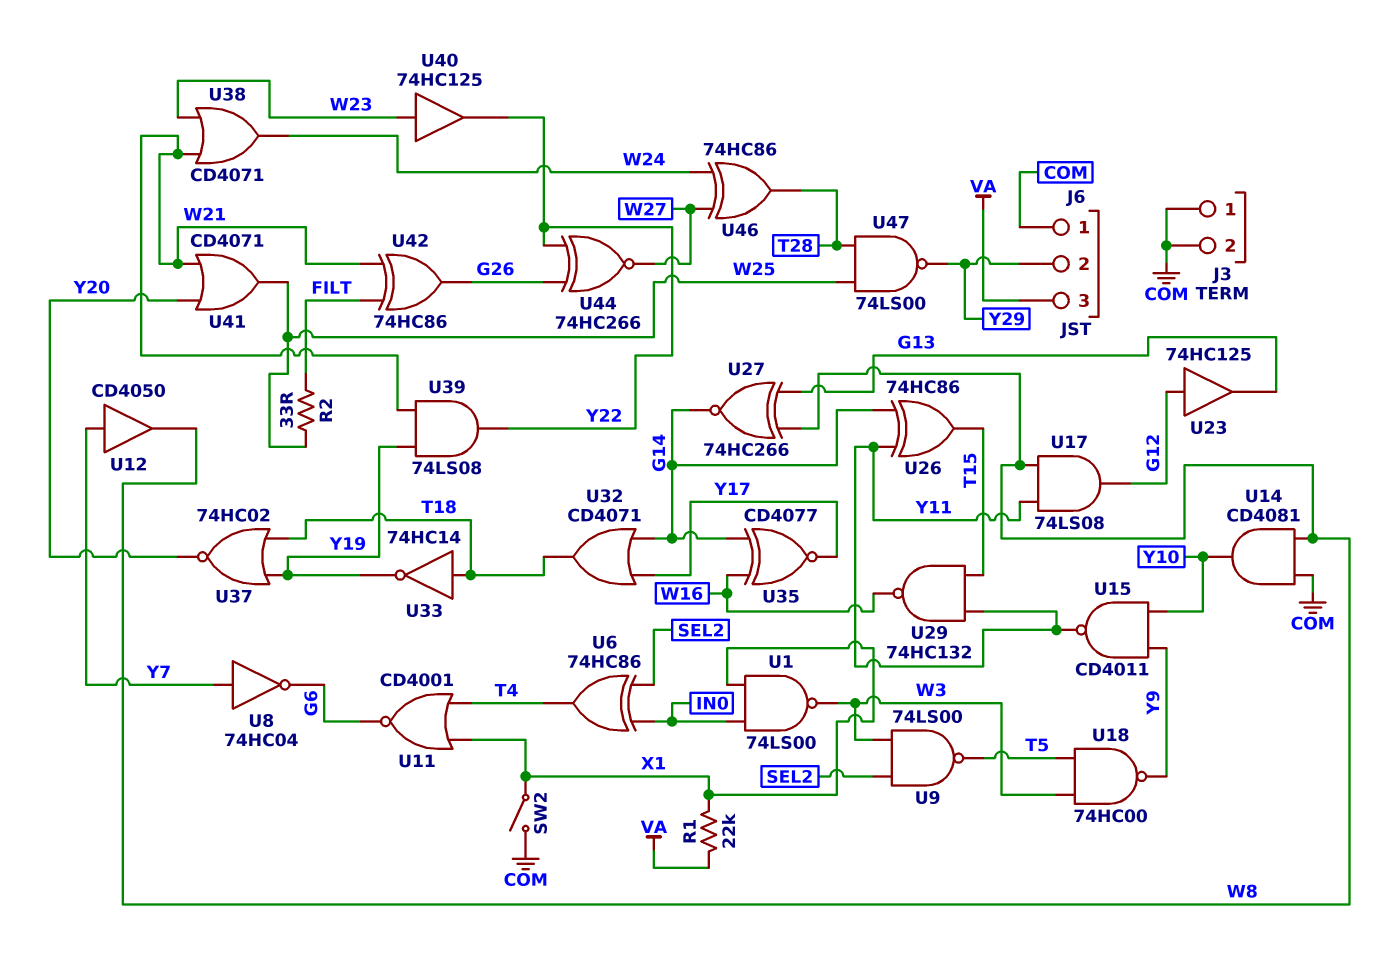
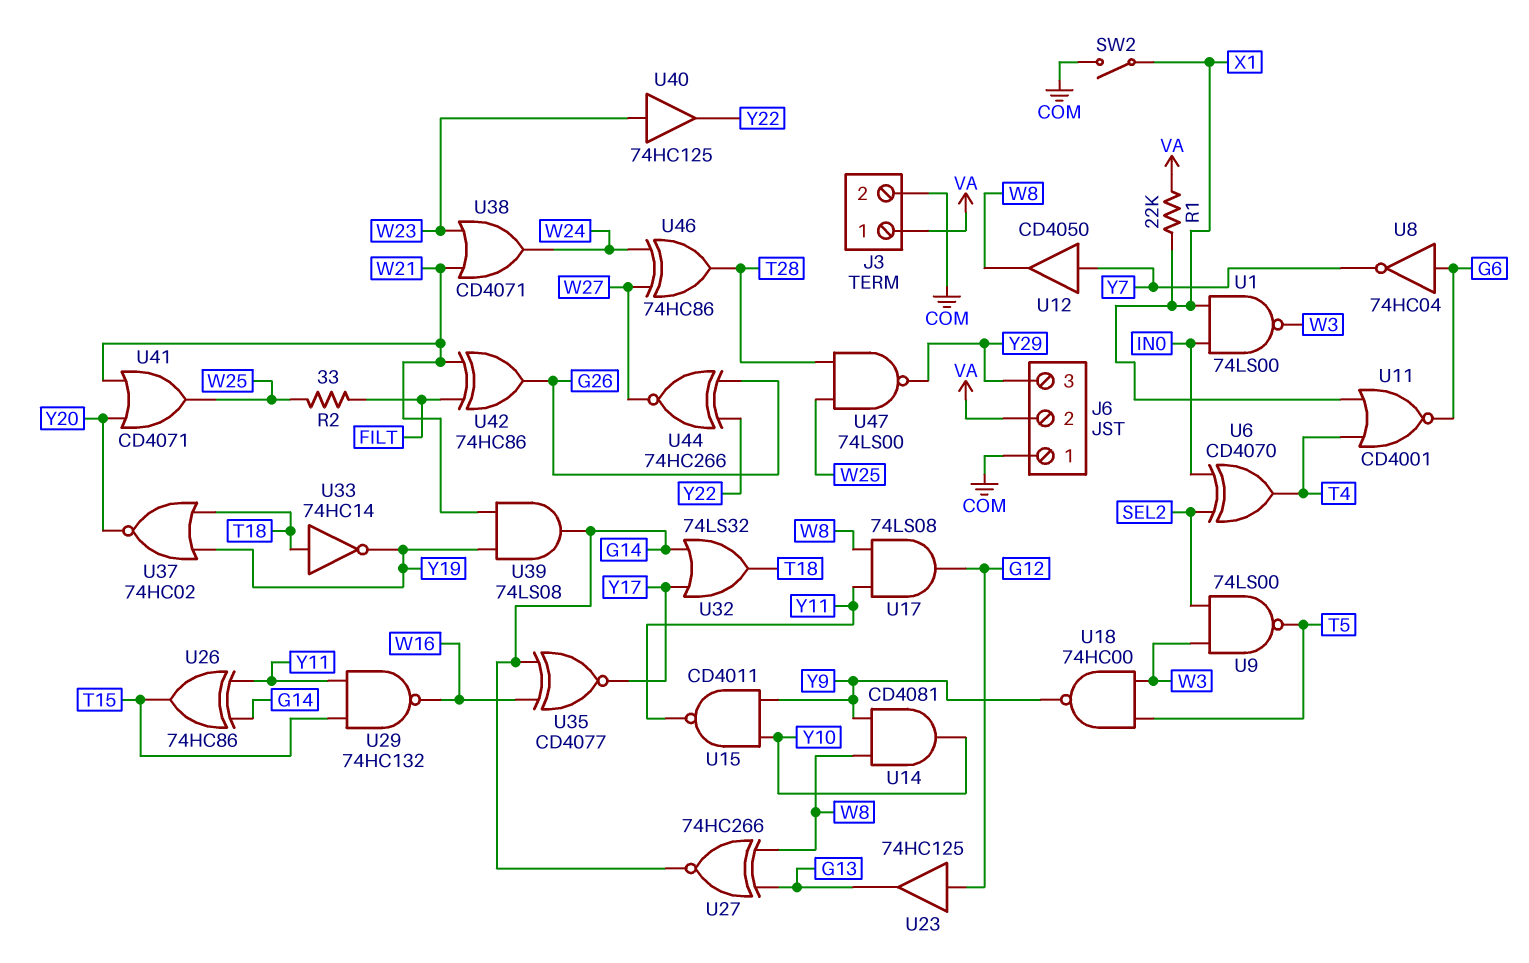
J3 pin 1: COM -> VA
J6 pin 2: Y29 -> VA
J6 pin 3: VA -> Y29
U6: XOR 74HC86 (in IN0, in SEL2, out T4) -> XOR CD4070 (in IN0, in SEL2, out T4)
U8: NOT 74HC04 (in Y7, out G6) -> NOT 74HC04 (in G6, out Y7)
U14: AND CD4081 (in COM, in W8, out Y10) -> AND CD4081 (in W8, in Y9, out Y10)
U32: OR CD4071 (in G14, in Y17, out T18) -> OR 74LS32 (in G14, in Y17, out T18)
U39: AND 74LS08 (in W21, in Y19, out Y22) -> AND 74LS08 (in W21, in Y19, out G14)

